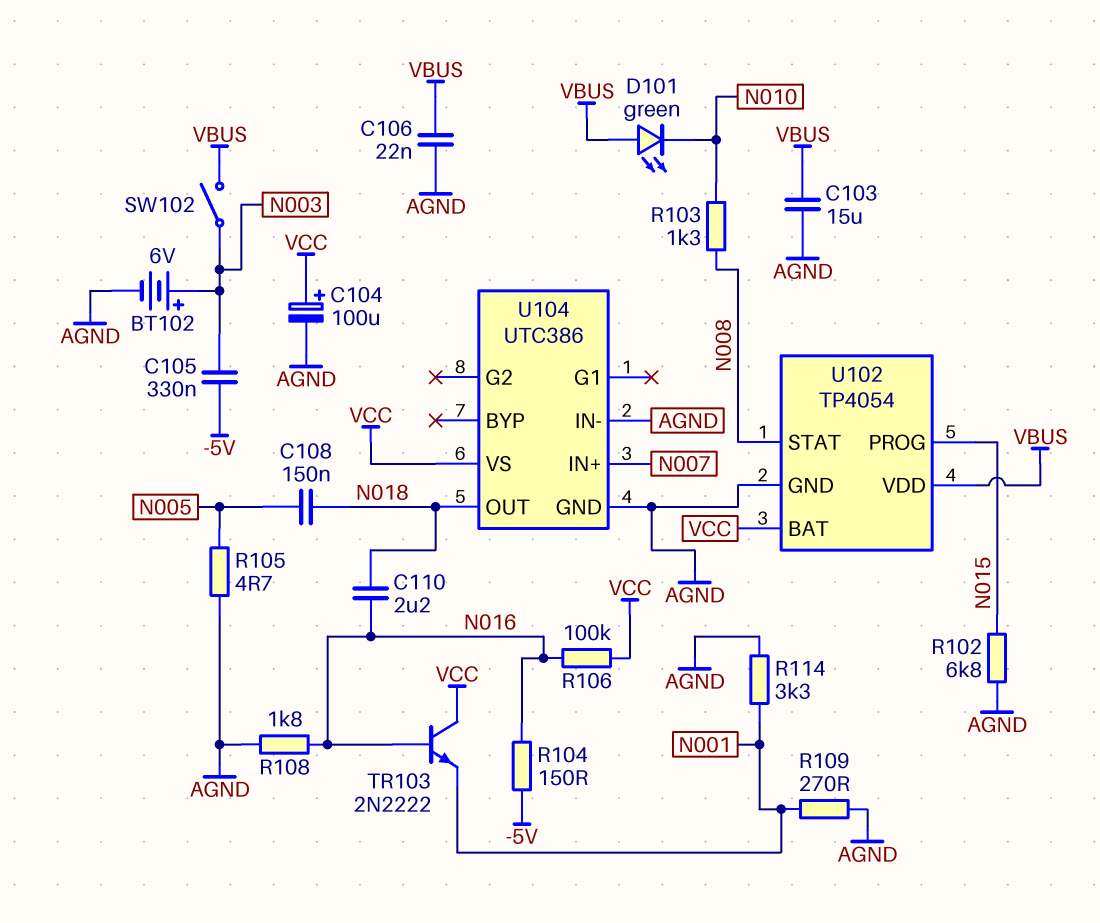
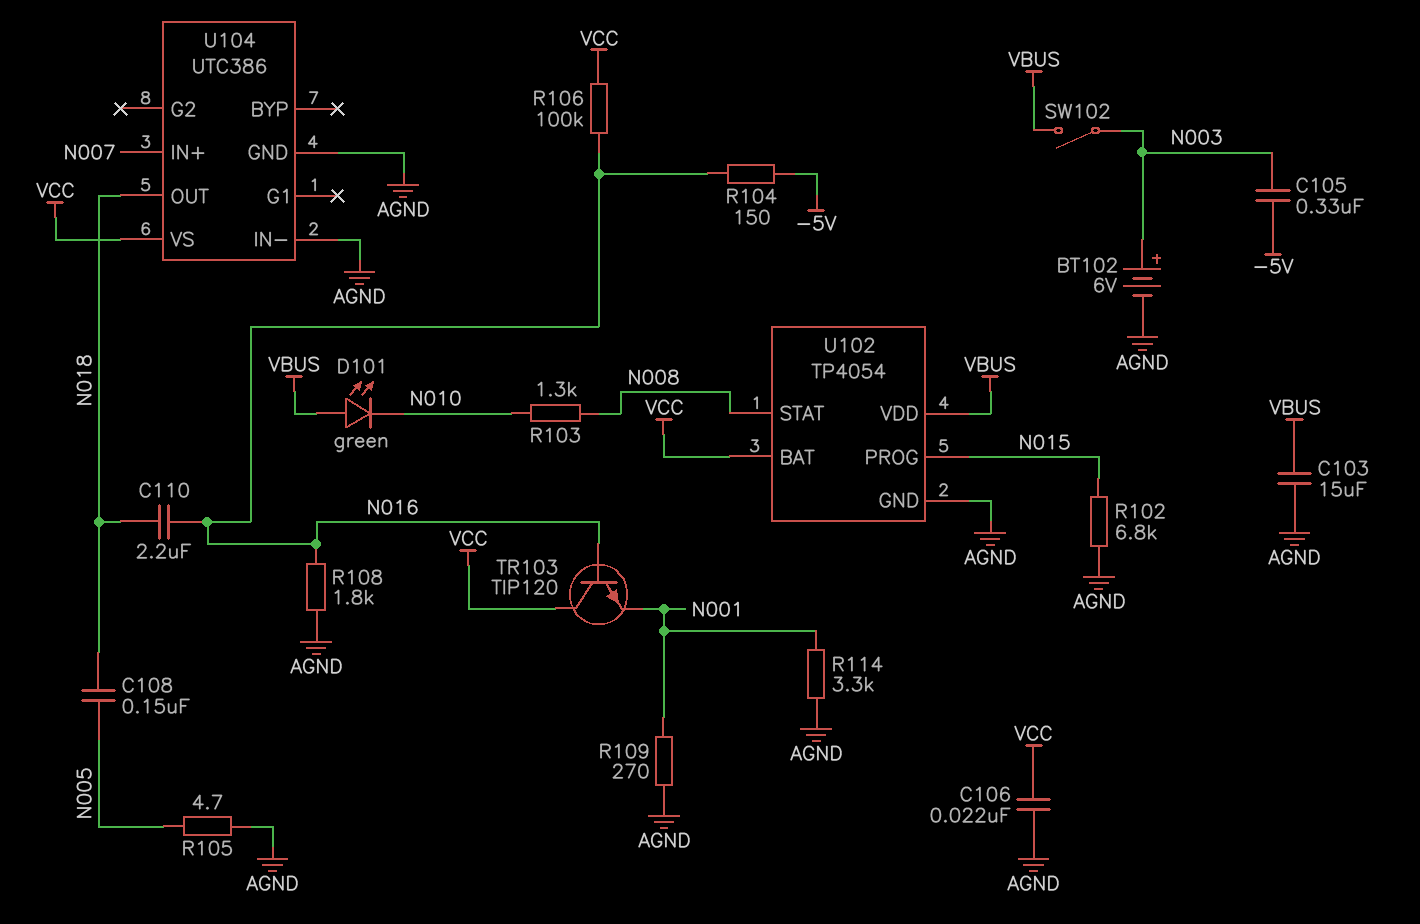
C104: 100uF (plus VCC, minus AGND) -> none
C106: 22nF (AGND, VBUS) -> 22nF (AGND, VCC)
TR103: NPN 2N2222 (B N016, C VCC, E N001) -> NPN TIP120 (B N016, C VCC, E N001)

